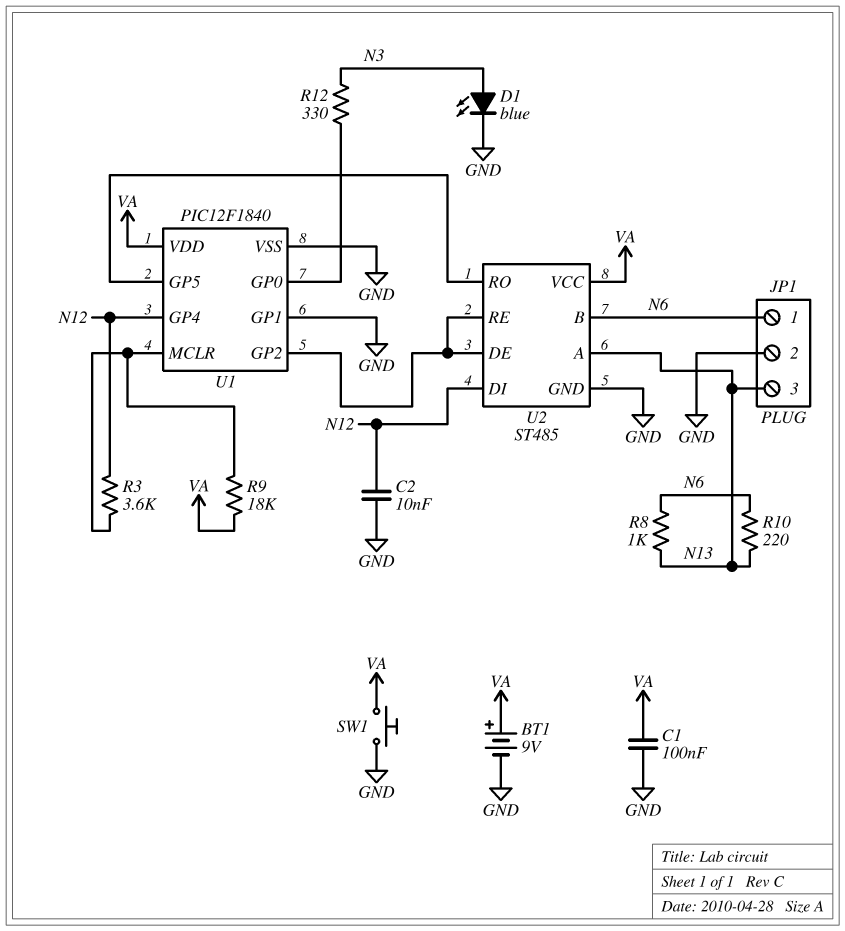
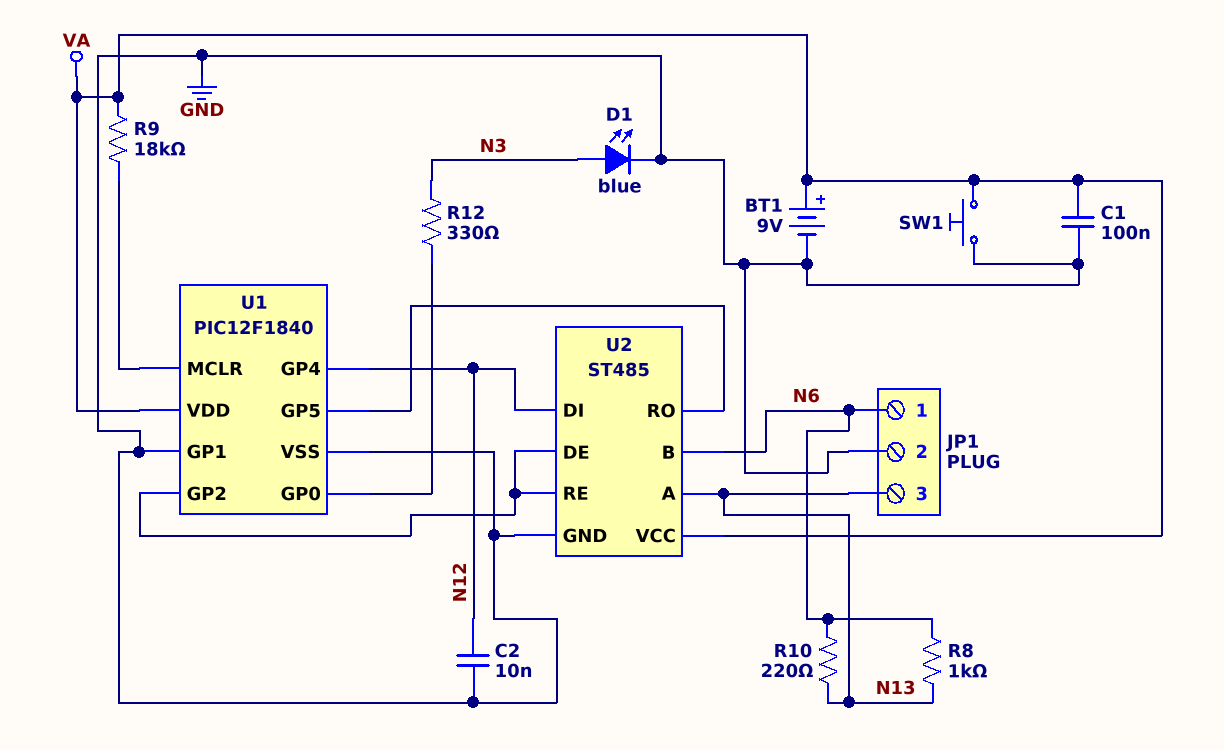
R3: 3.6k (N12, U1/MCLR) -> none

